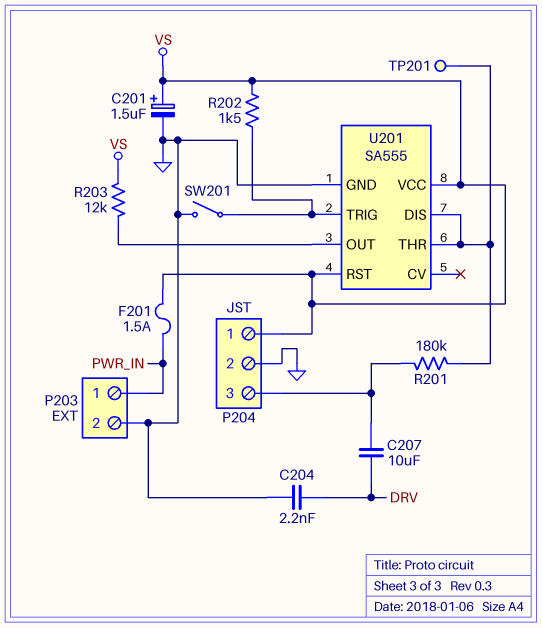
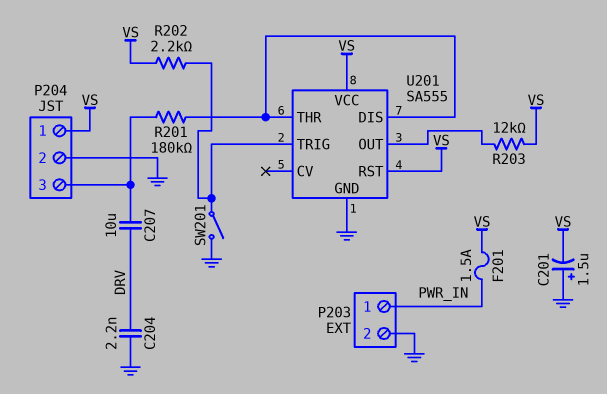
C201: 1.5uF (plus VS, minus GND) -> 1.5uF (plus GND, minus VS)
R202: 1.5k (U201/TRIG, VS) -> 2.2k (U201/TRIG, VS)
TP201: test point (U201/DIS) -> none

